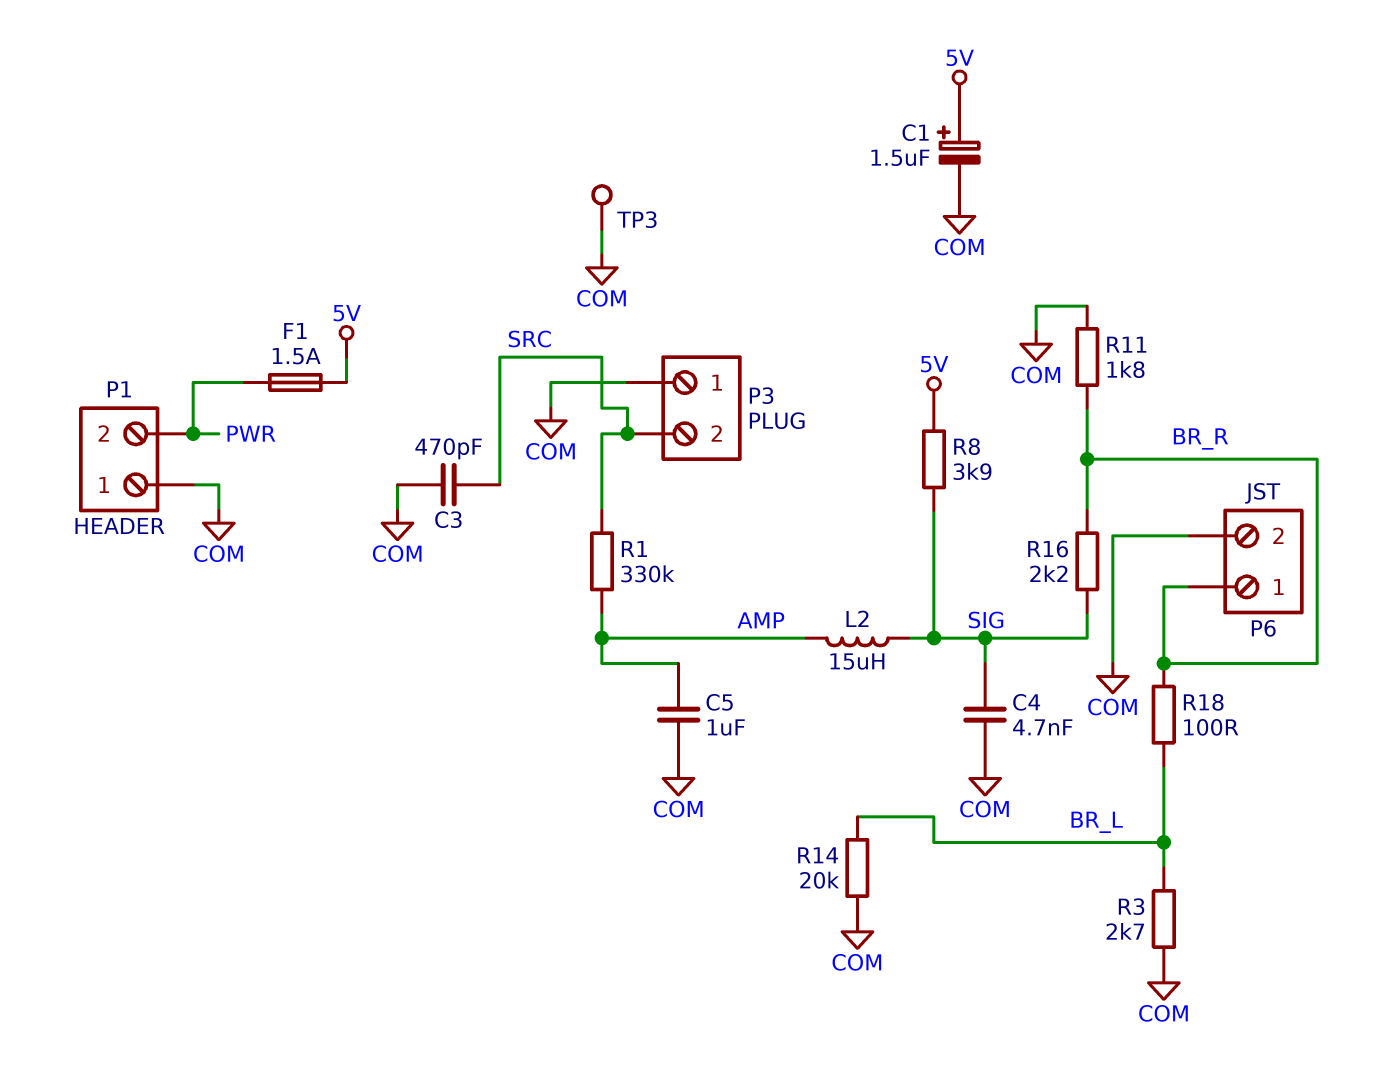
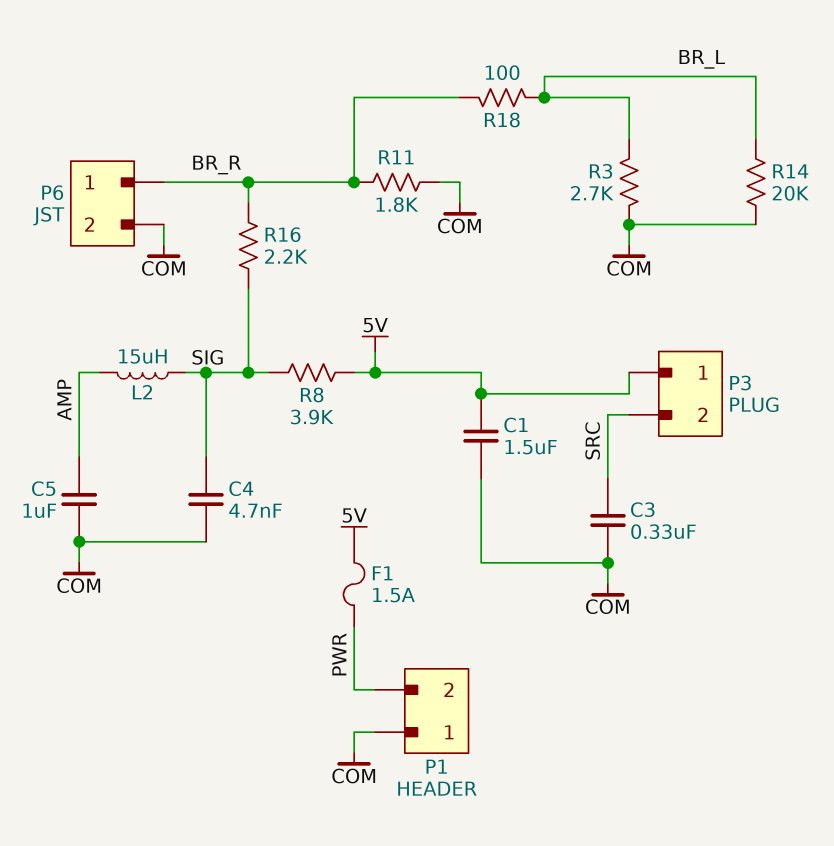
C1: 1.5uF (plus 5V, minus COM) -> 1.5uF (5V, COM)
C3: 470pF (COM, SRC) -> 330nF (COM, SRC)
P3 pin 1: COM -> 5V
R1: 330k (AMP, SRC) -> none
TP3: test point (COM) -> none

